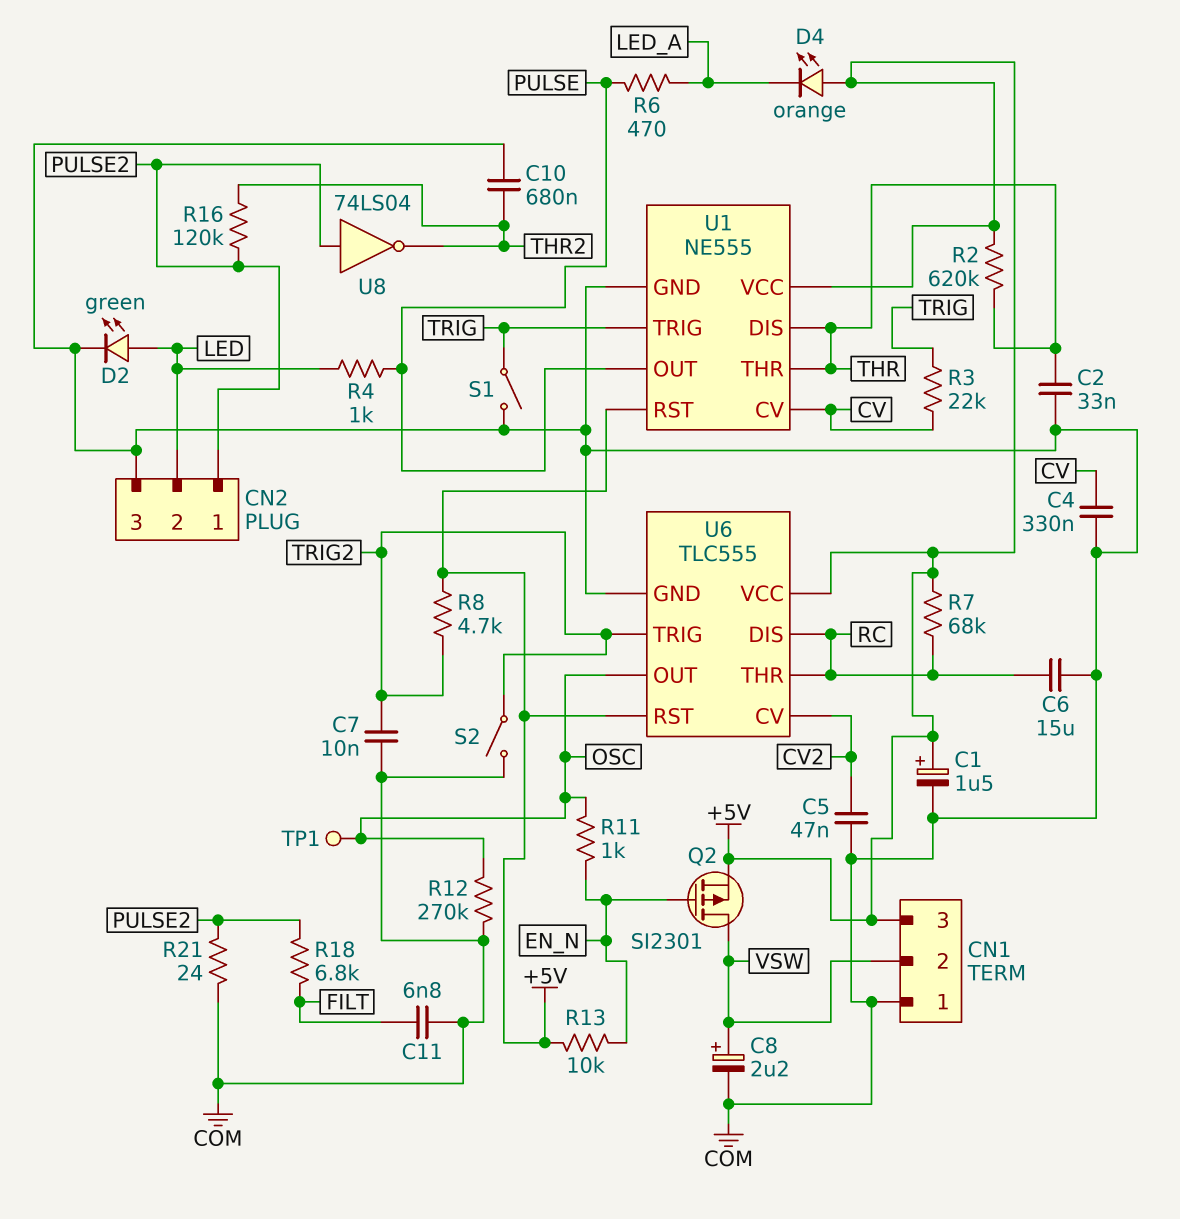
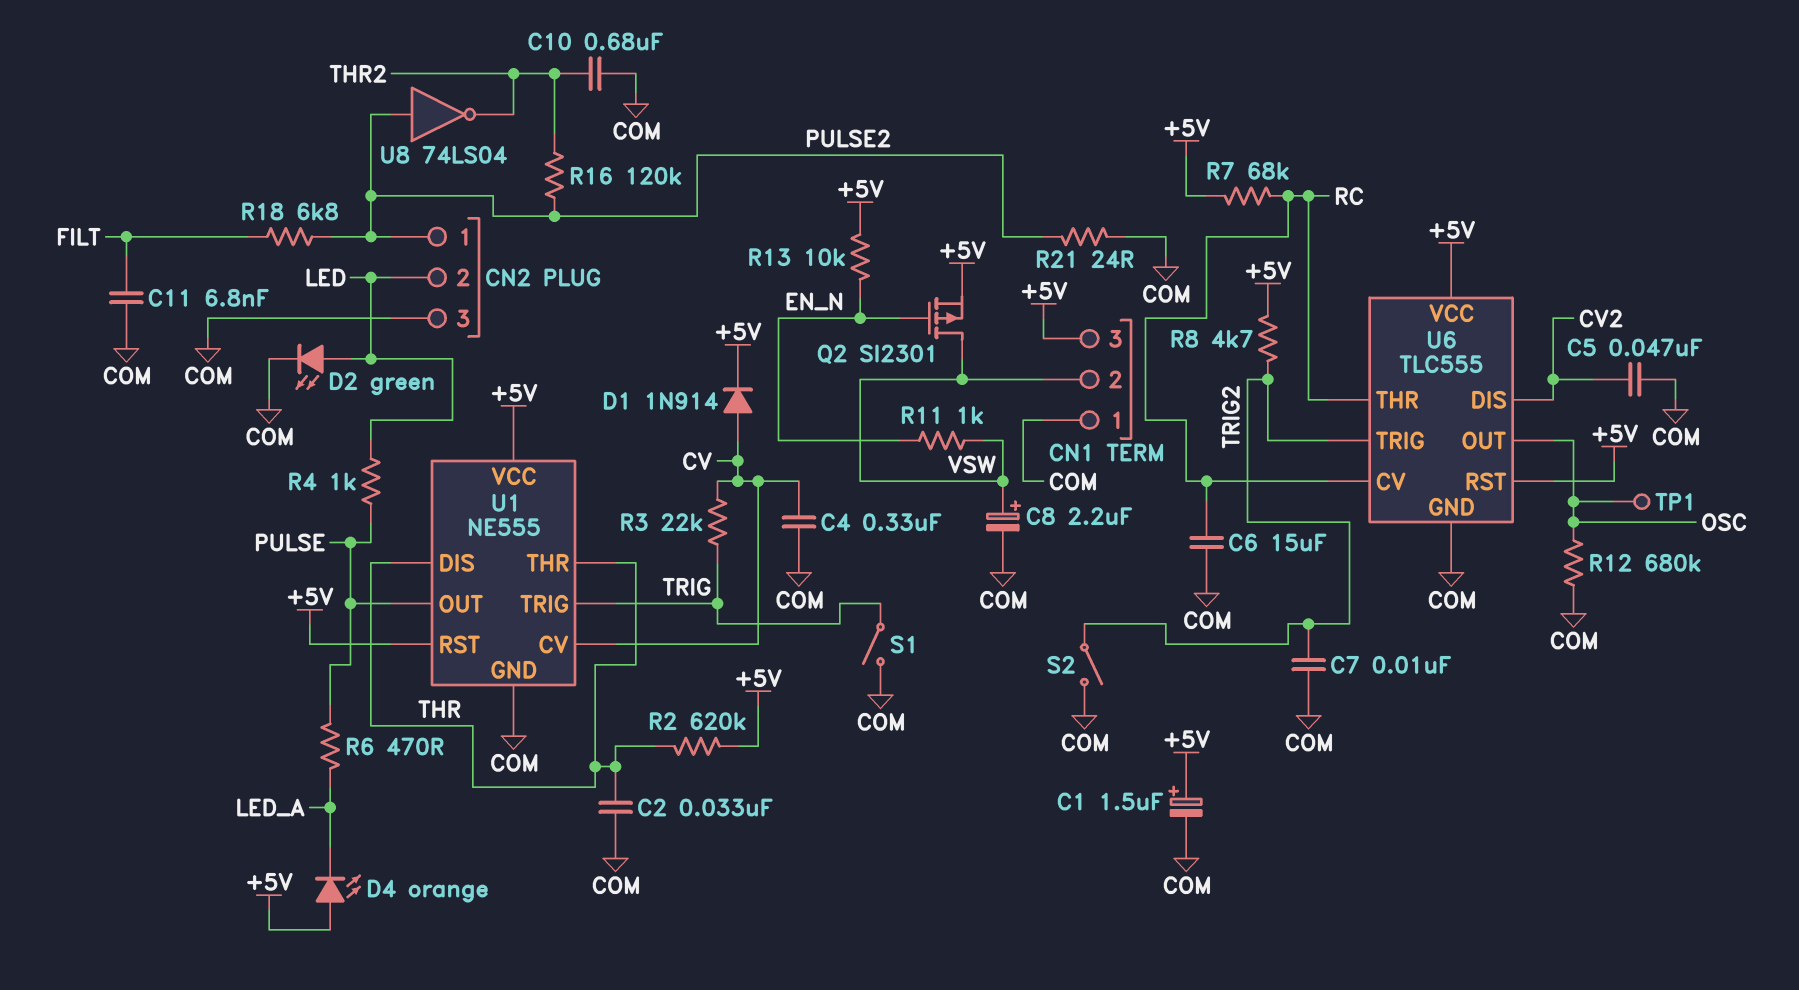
D1: none -> diode 1N914 (A CV, K +5V)
R11: 1k (EN_N, OSC) -> 1k (EN_N, VSW)
R12: 270k (COM, OSC) -> 680k (COM, OSC)
U6 pin CV: CV2 -> RC
U6 pin DIS: RC -> CV2

